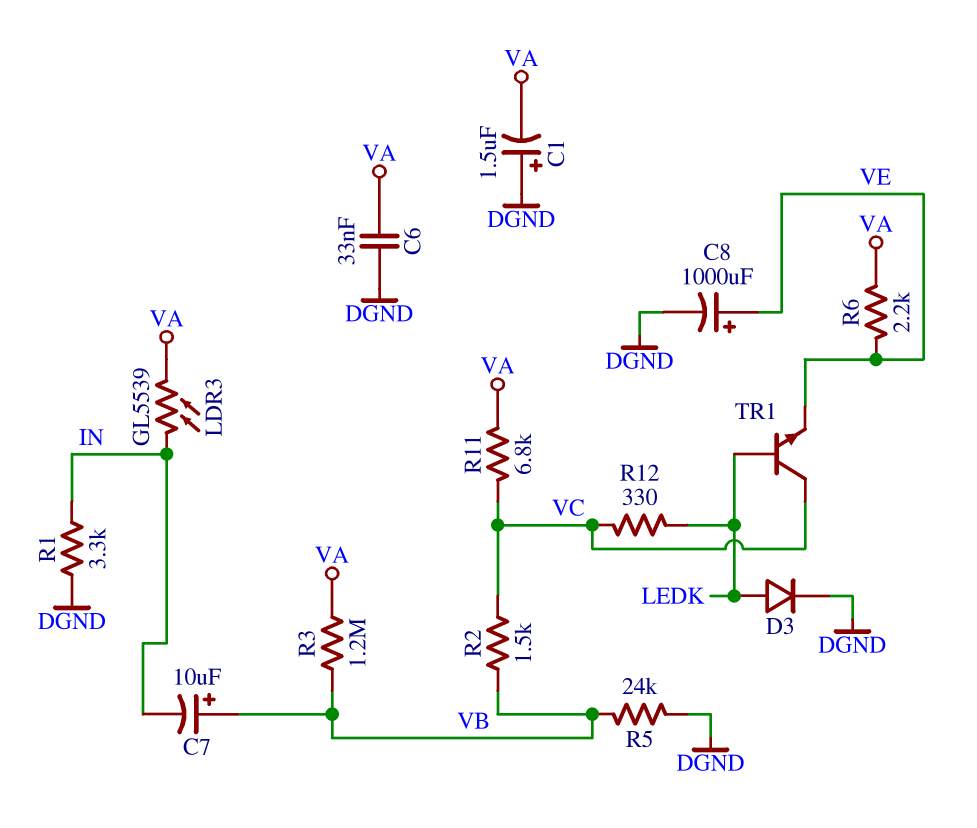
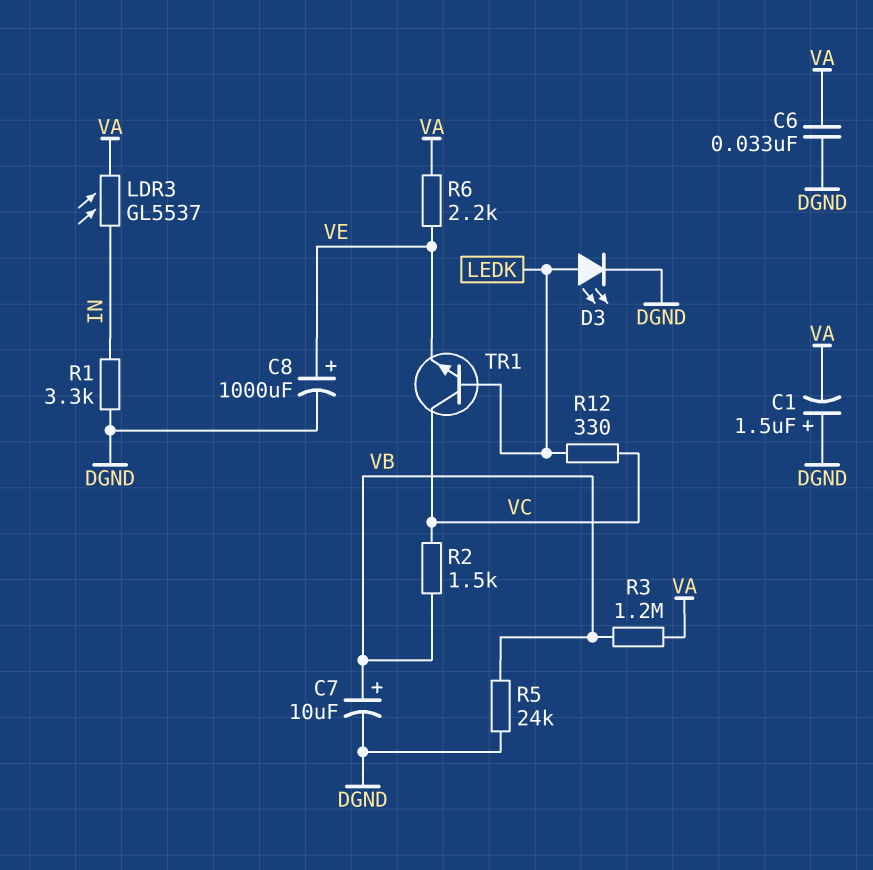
C7: 10uF (plus VB, minus IN) -> 10uF (plus VB, minus DGND)
D3: diode (A LEDK, K DGND) -> LED (A LEDK, K DGND)
LDR3: GL5539 (IN, VA) -> GL5537 (IN, VA)
R11: 6.8k (VA, VC) -> none

